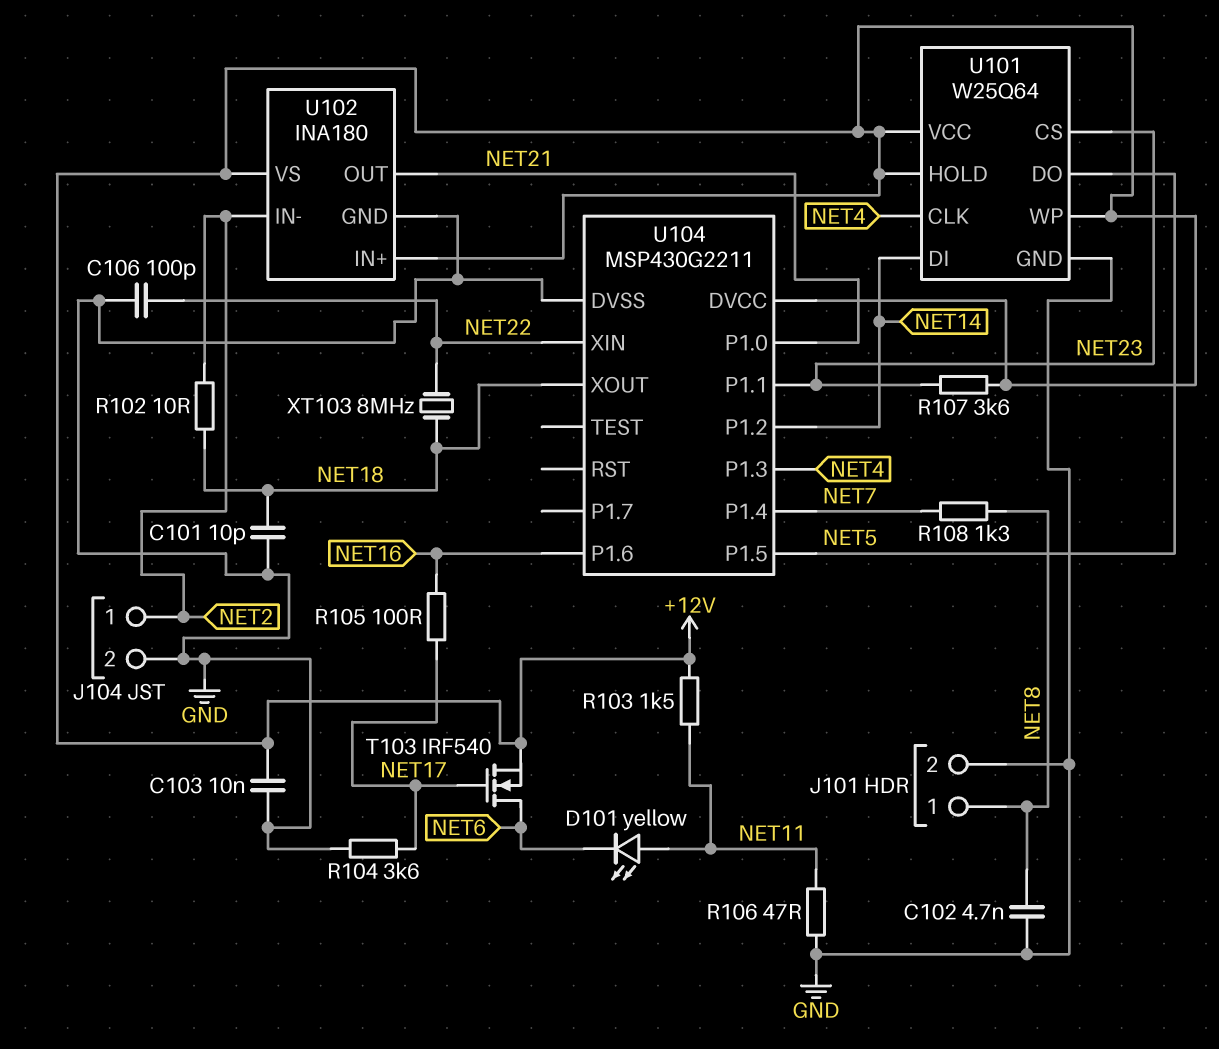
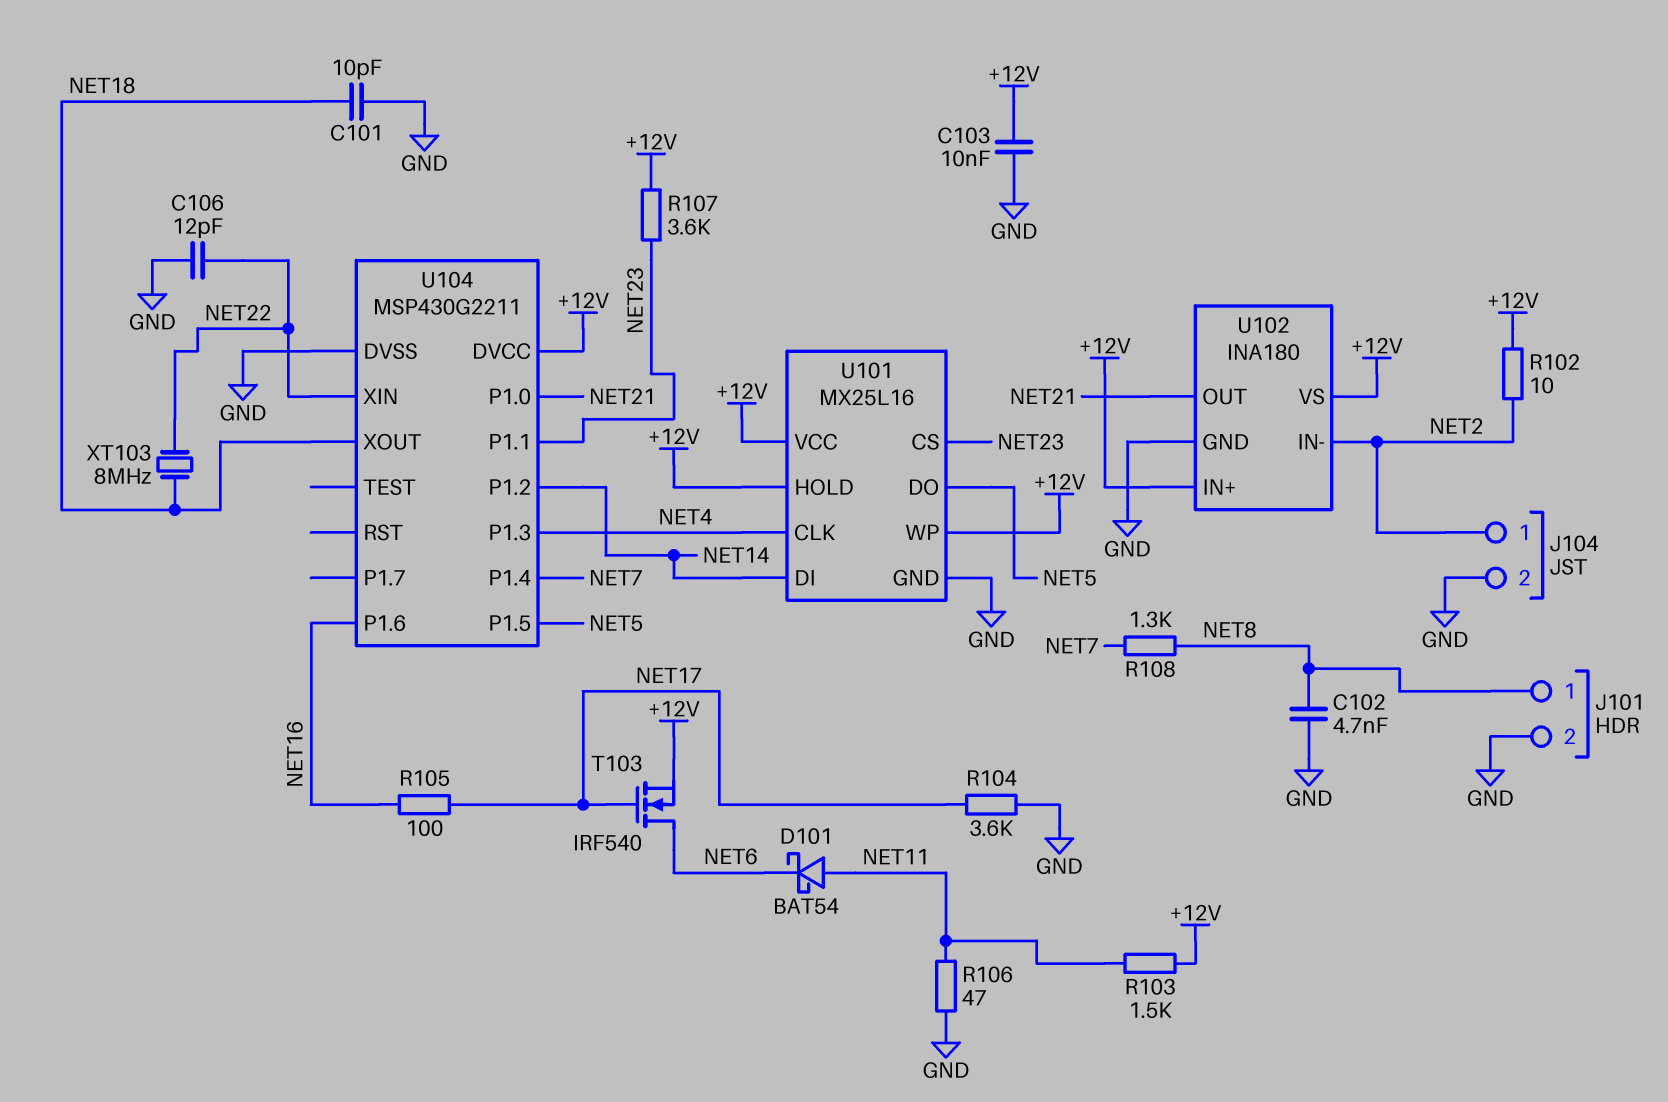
C106: 100pF (GND, NET22) -> 12pF (GND, NET22)
D101: LED yellow (A NET11, K NET6) -> schottky BAT54 (A NET11, K NET6)
R102: 10 (NET2, NET18) -> 10 (+12V, NET2)
U101: W25Q64 -> MX25L16

